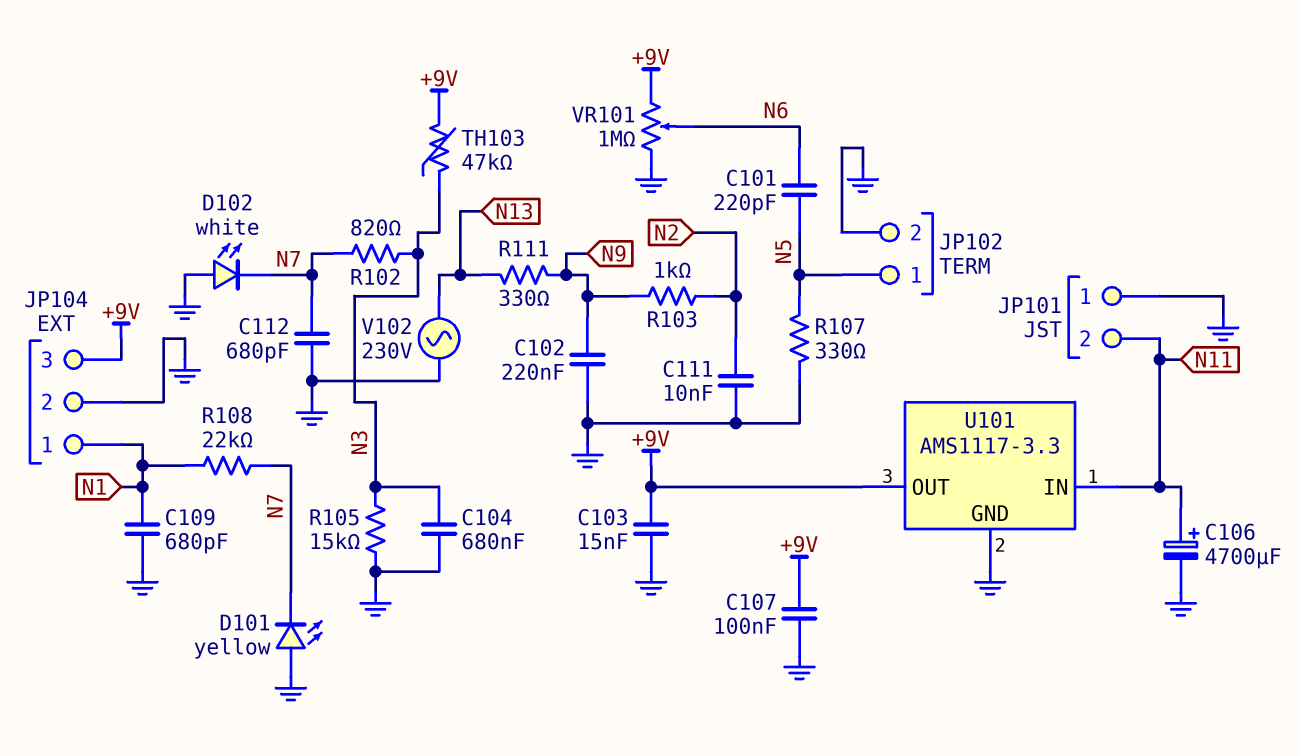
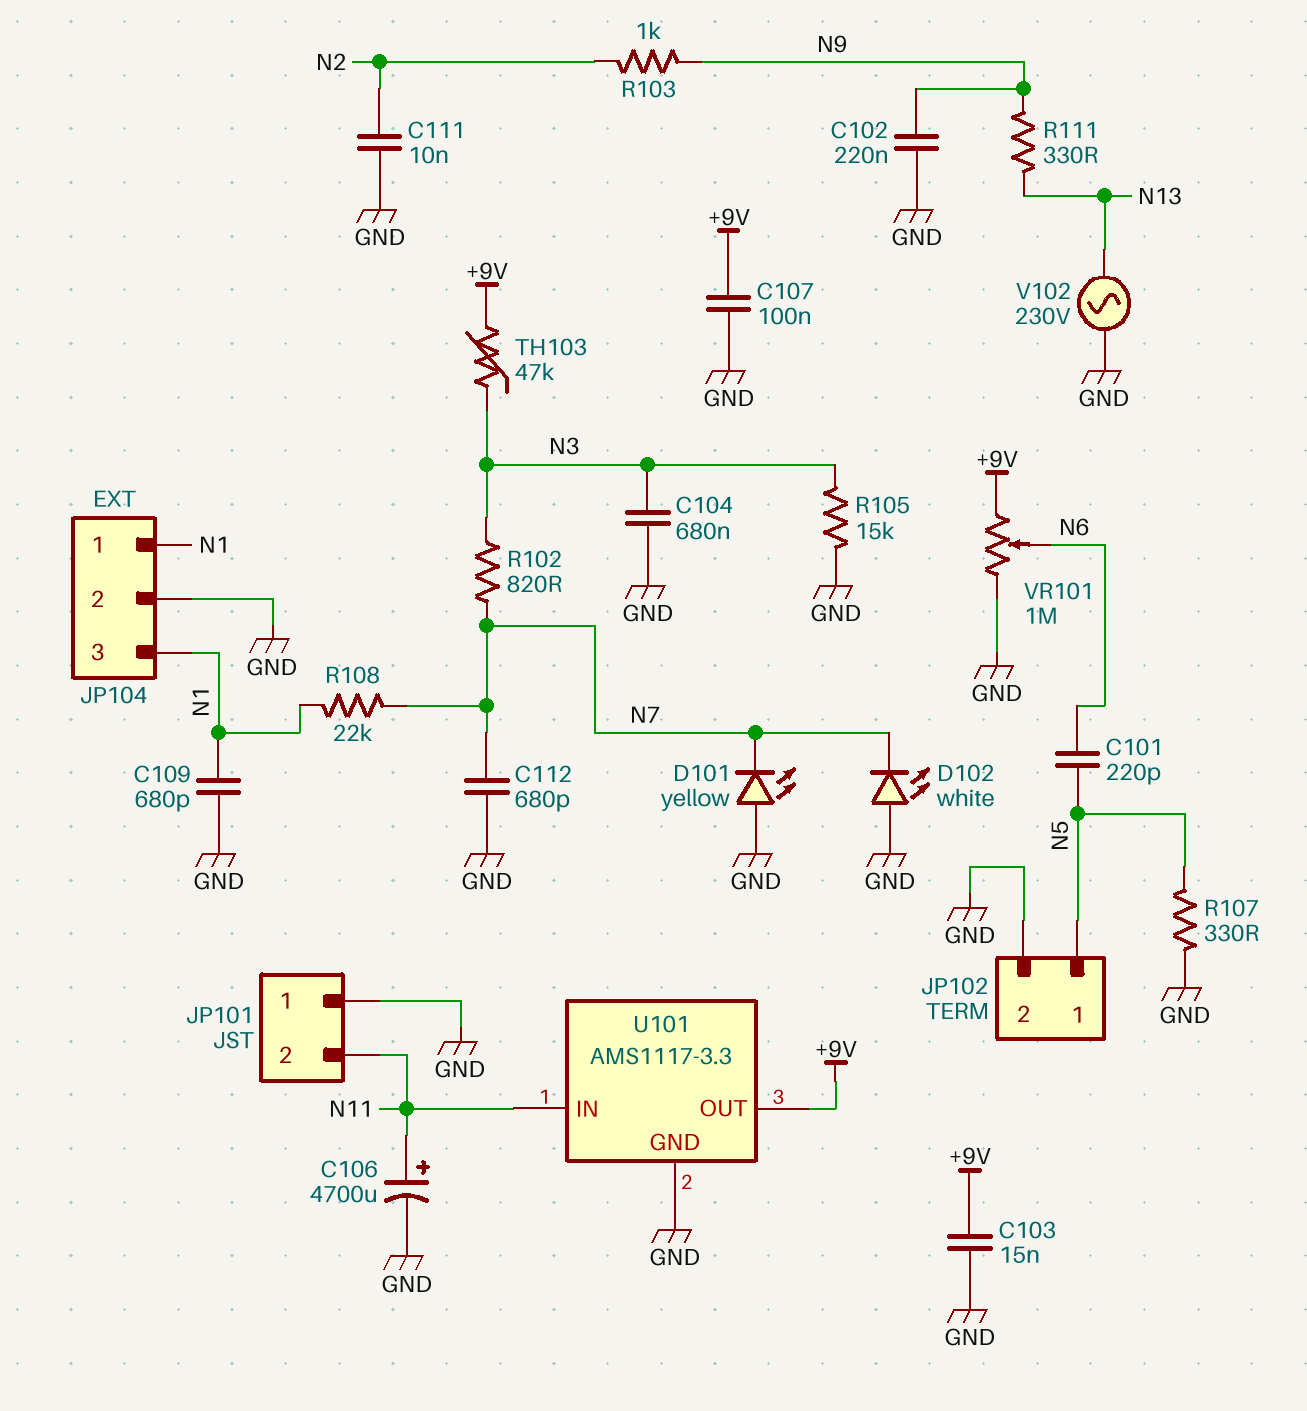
JP104 pin 3: +9V -> N1

